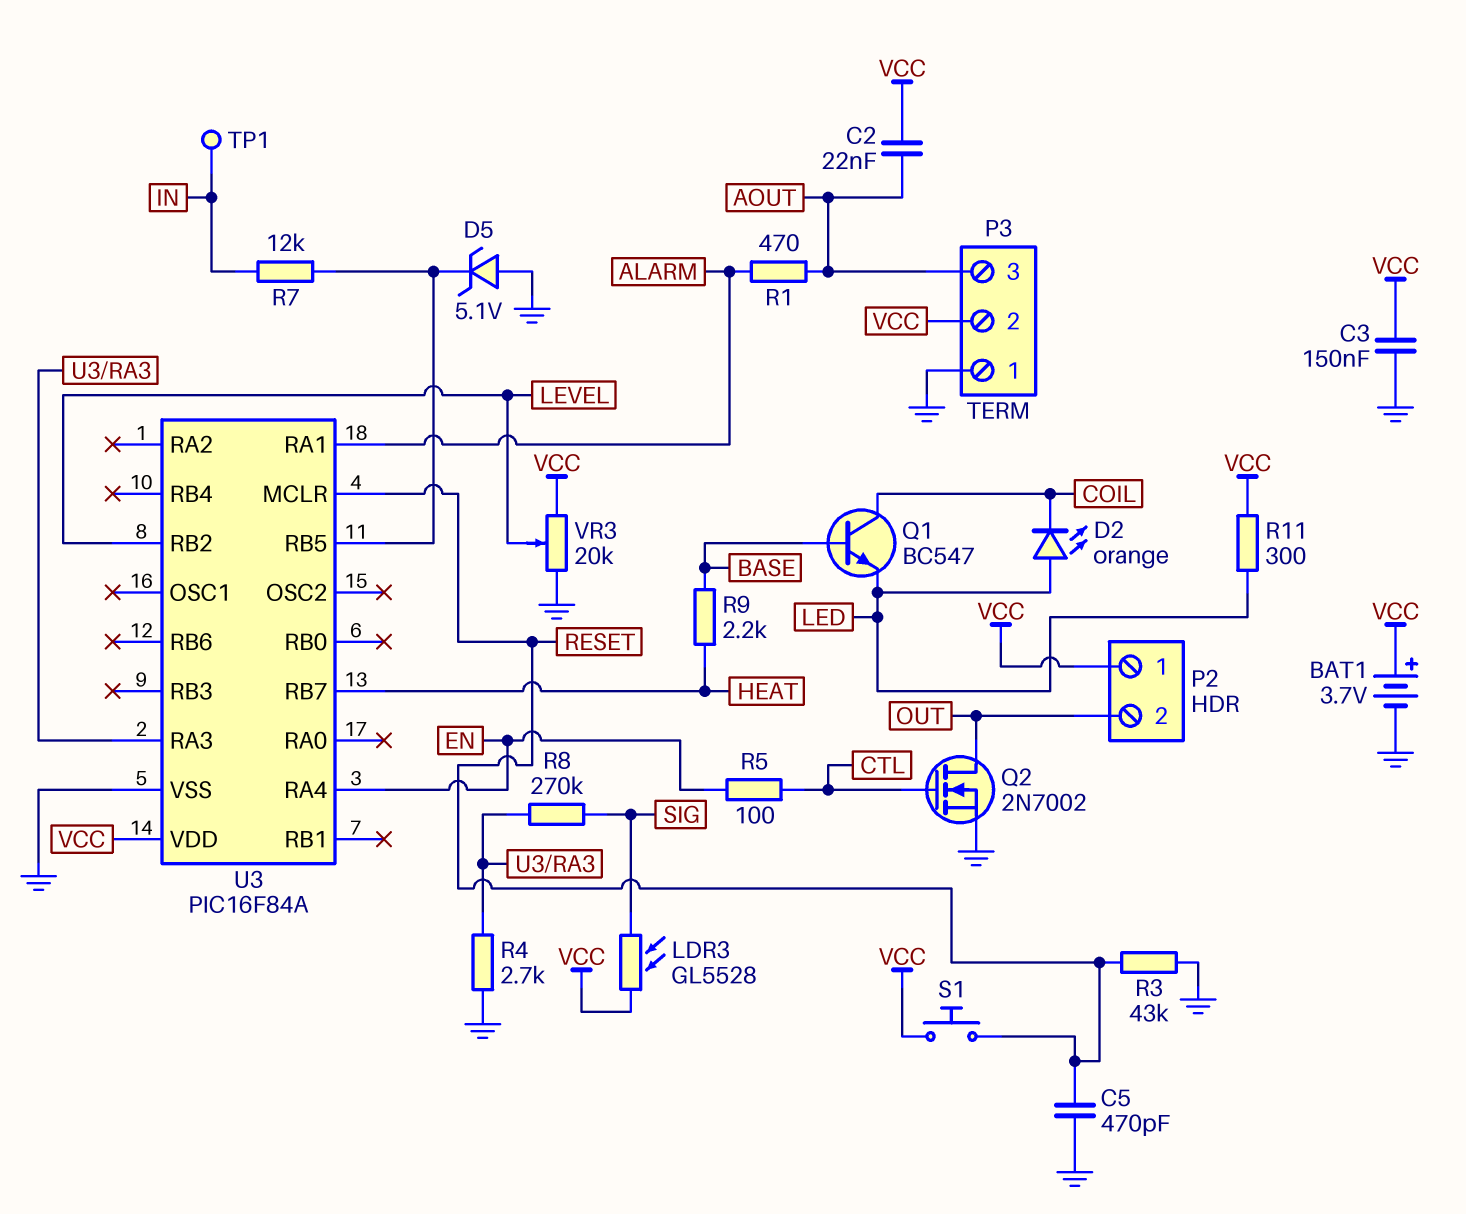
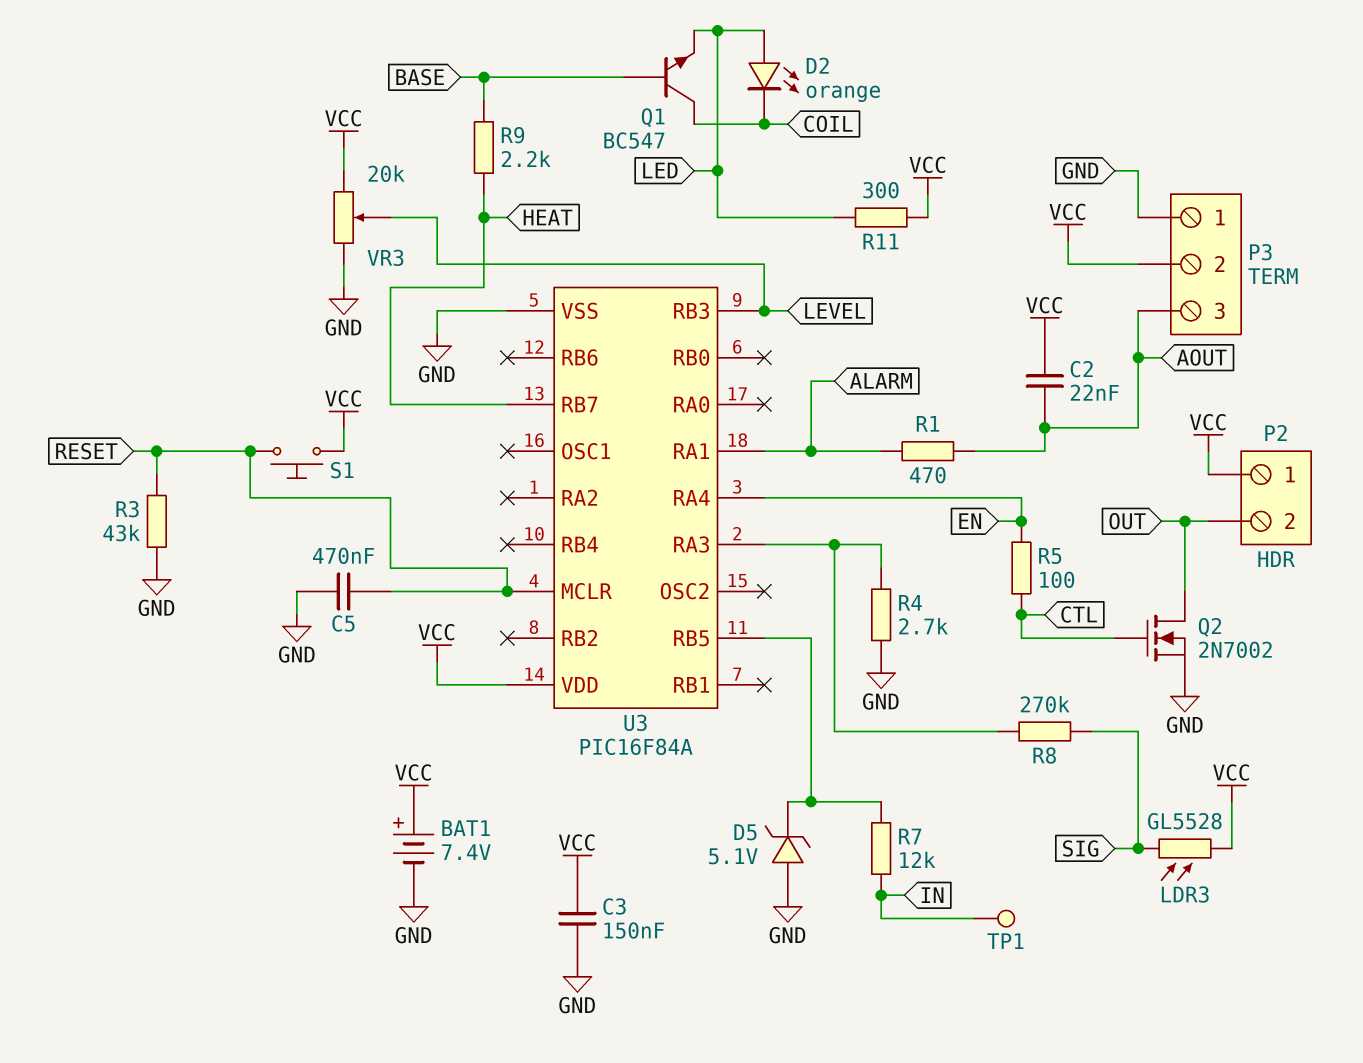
BAT1: 3.7V (plus VCC, minus GND) -> 7.4V (plus VCC, minus GND)
C5: 470pF (GND, RESET) -> 470nF (GND, RESET)
U3 pin RB2: LEVEL -> none
U3 pin RB3: none -> LEVEL

